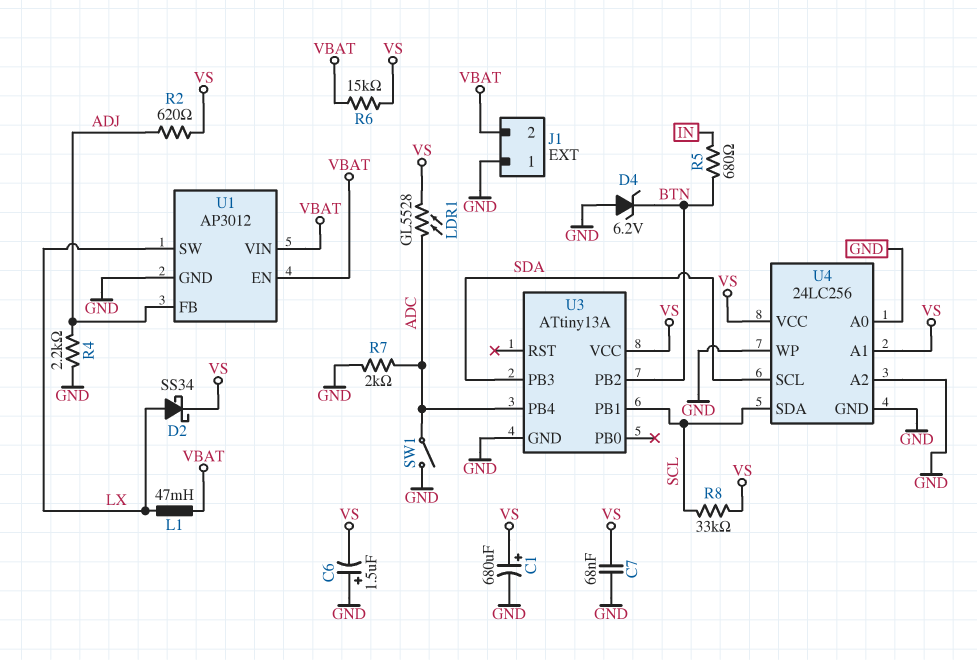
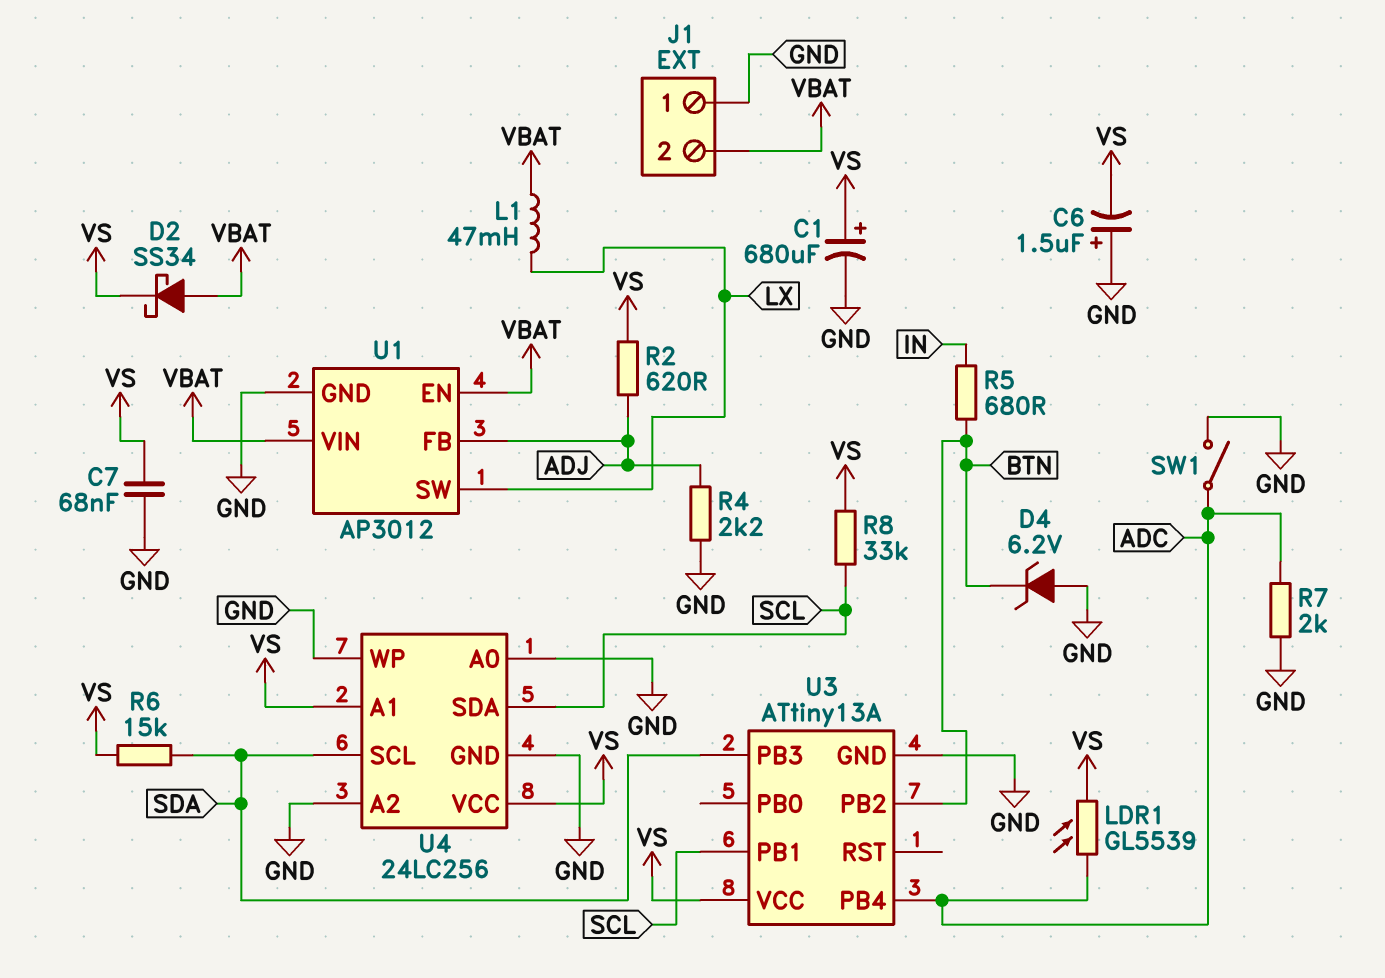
D2: schottky SS34 (A LX, K VS) -> schottky SS34 (A VBAT, K VS)
LDR1: GL5528 (ADC, VS) -> GL5539 (ADC, VS)
R6: 15k (VBAT, VS) -> 15k (SDA, VS)

